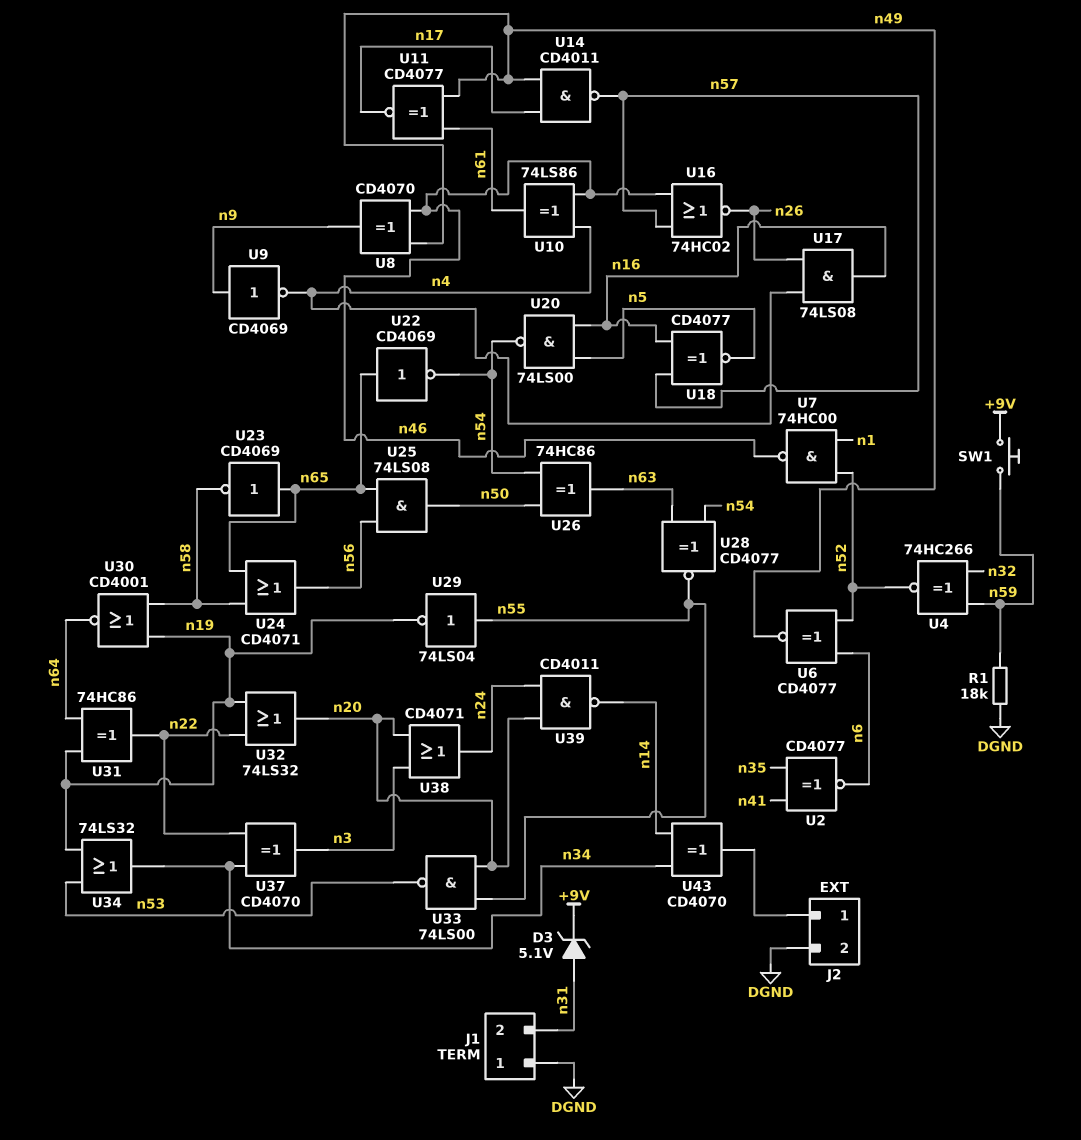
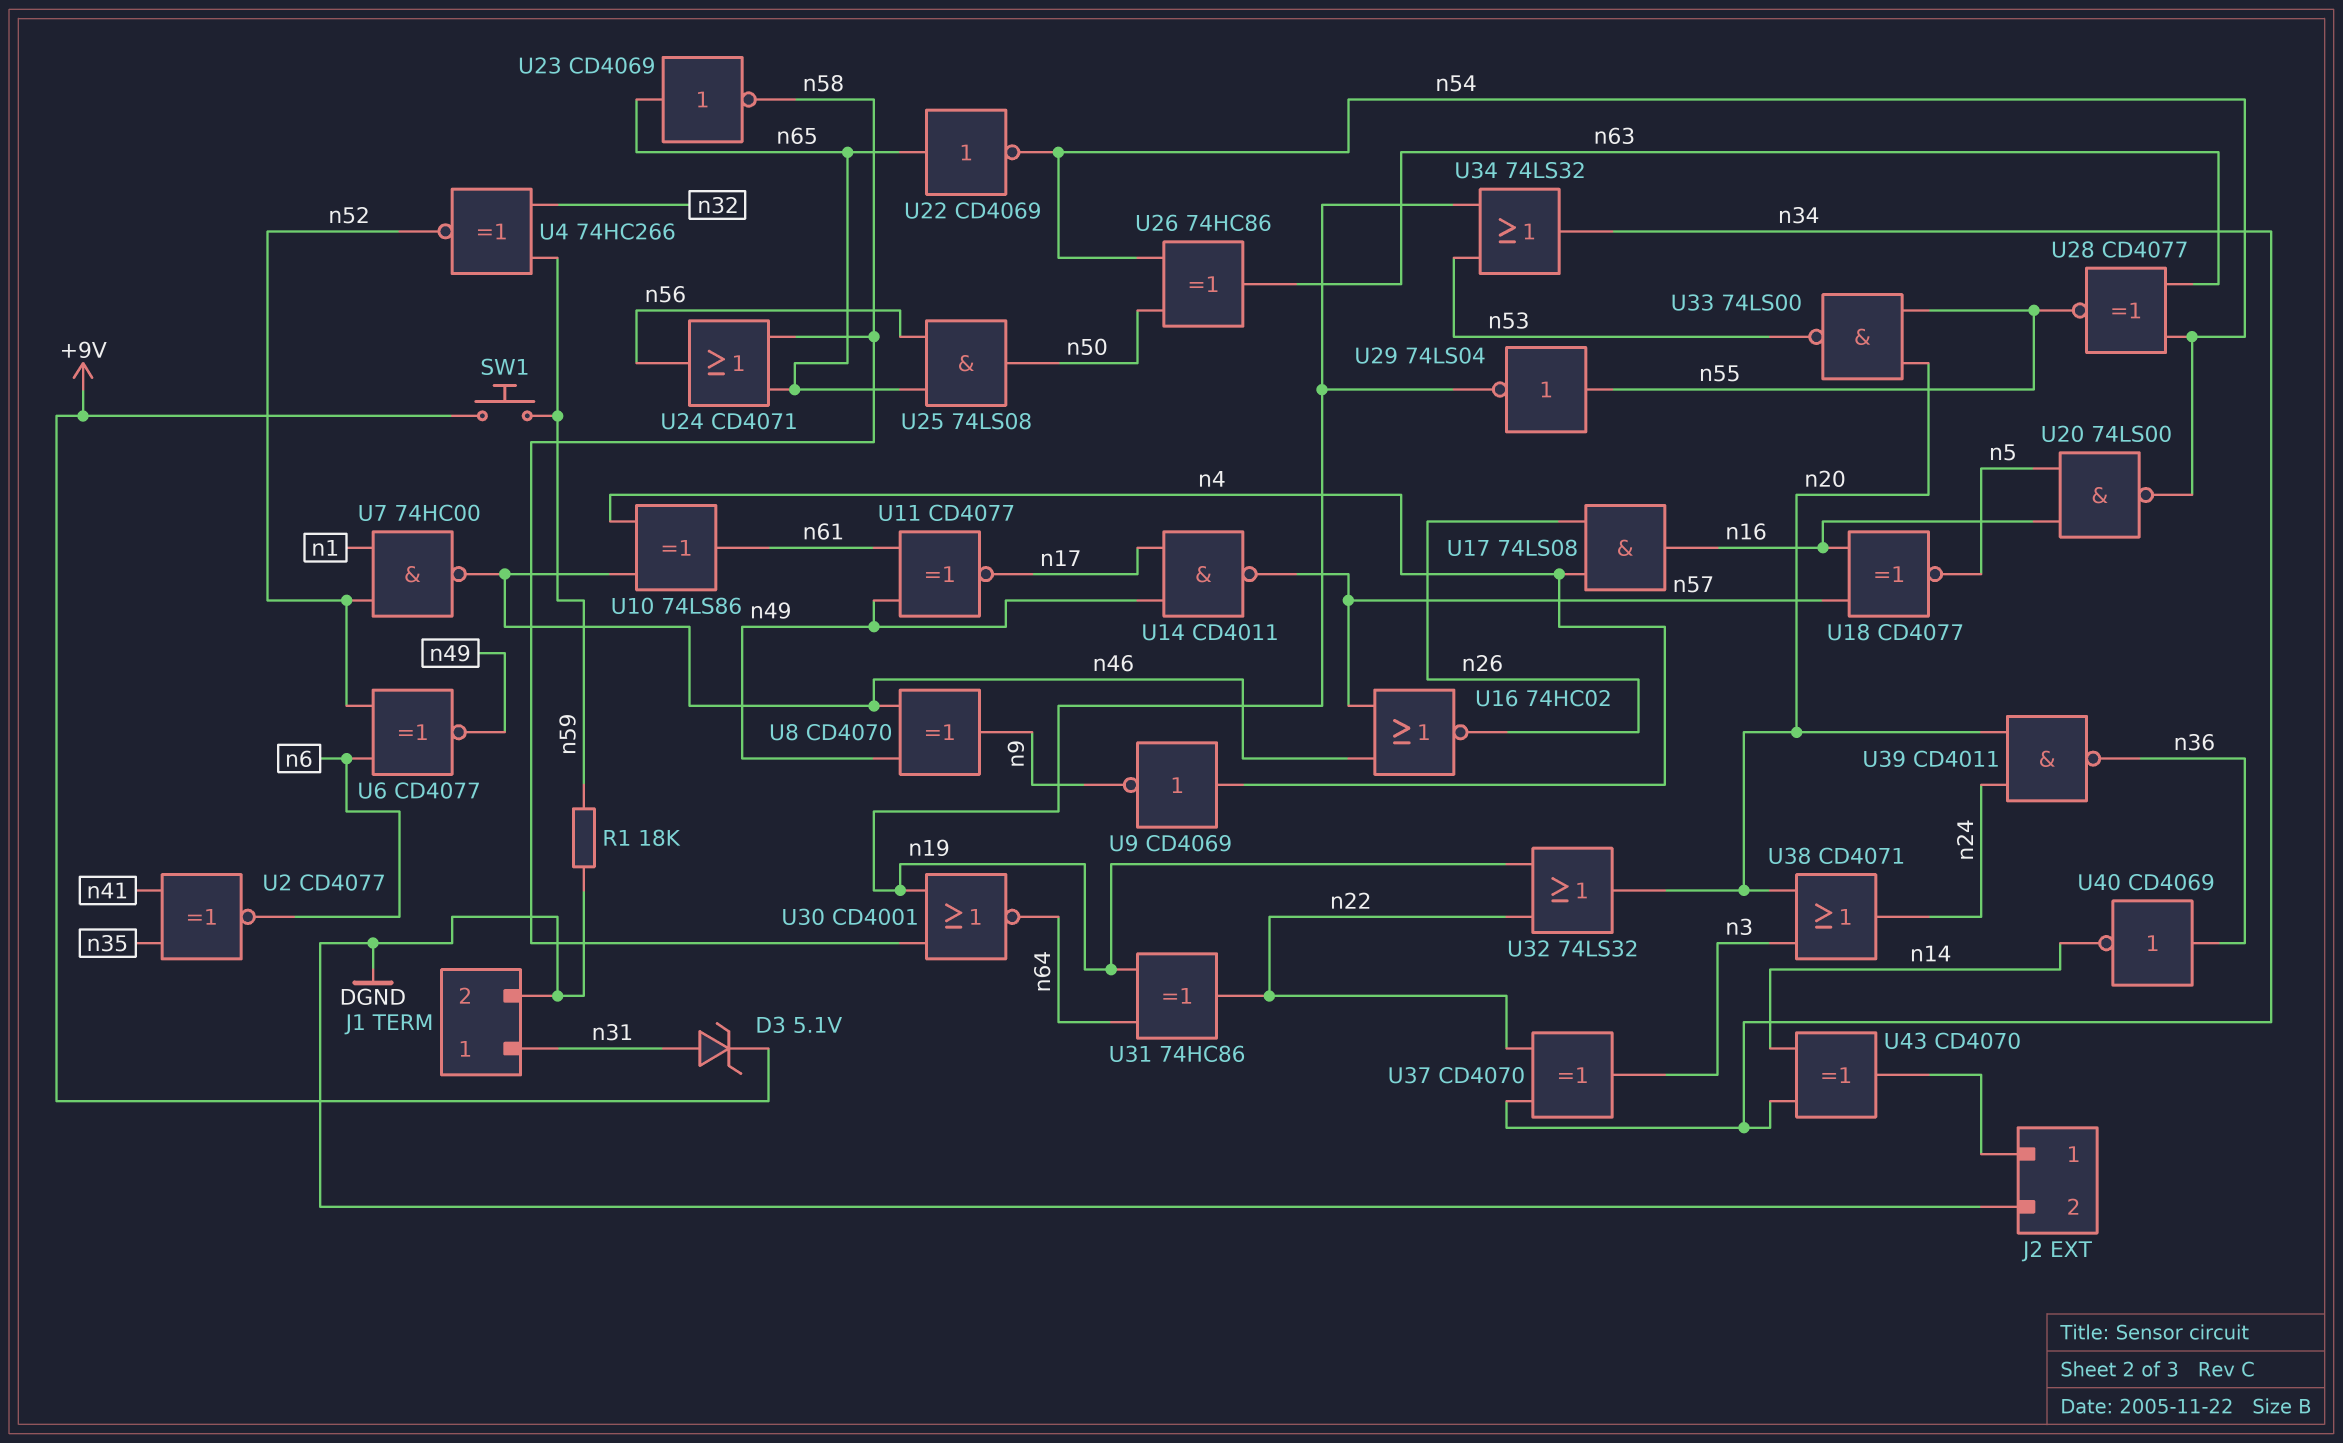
J1 pin 1: DGND -> n31
J1 pin 2: n31 -> DGND
U9: NOT CD4069 (in n9, out n4) -> NOT CD4069 (in n4, out n9)
U39: NAND CD4011 (in n20, in n24, out n14) -> NAND CD4011 (in n20, in n24, out n36)
U40: none -> NOT CD4069 (in n36, out n14)

